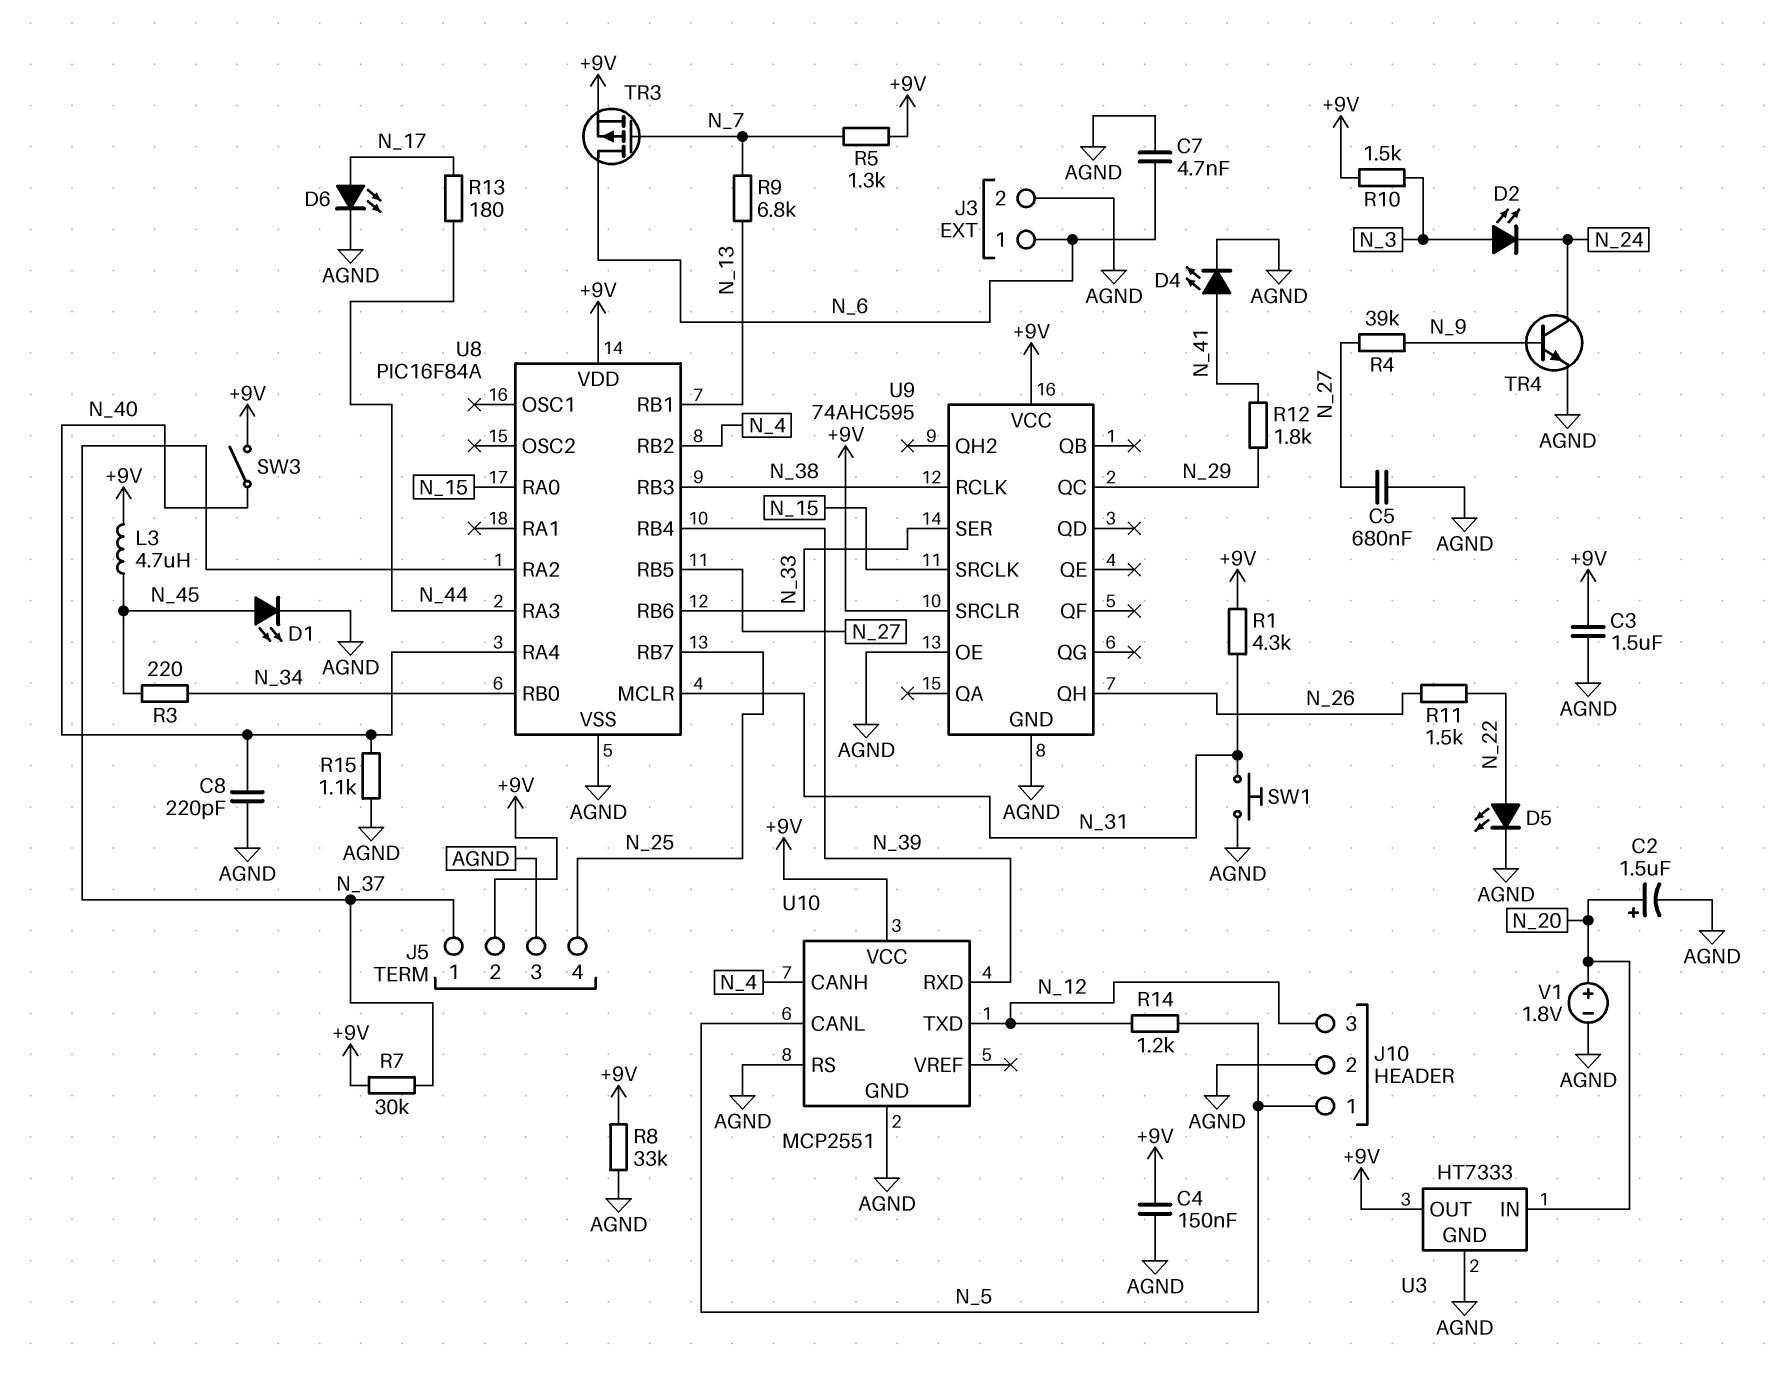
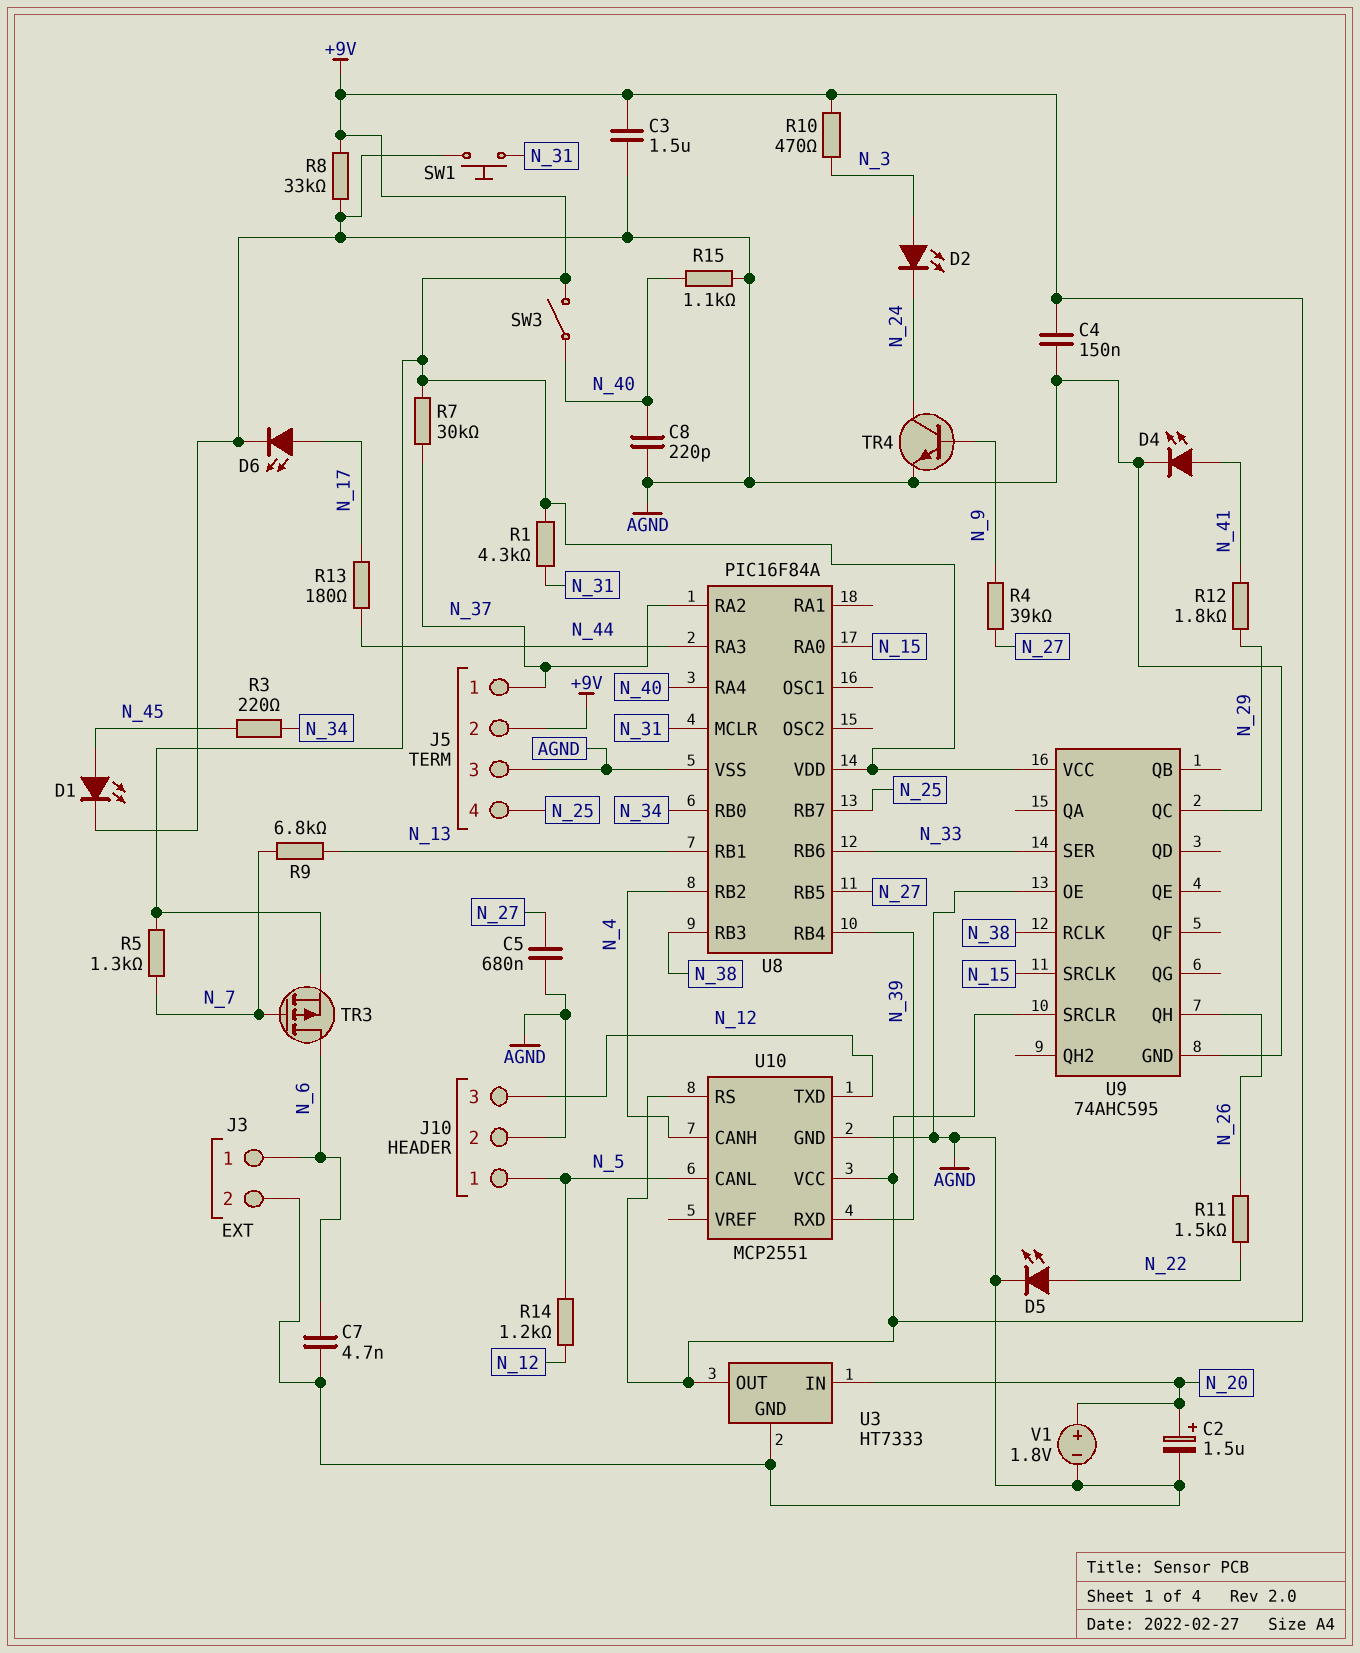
L3: 4.7uH (+9V, N_45) -> none
R10: 1.5k (+9V, N_3) -> 470 (+9V, N_3)
U10 pin RS: AGND -> +9V

